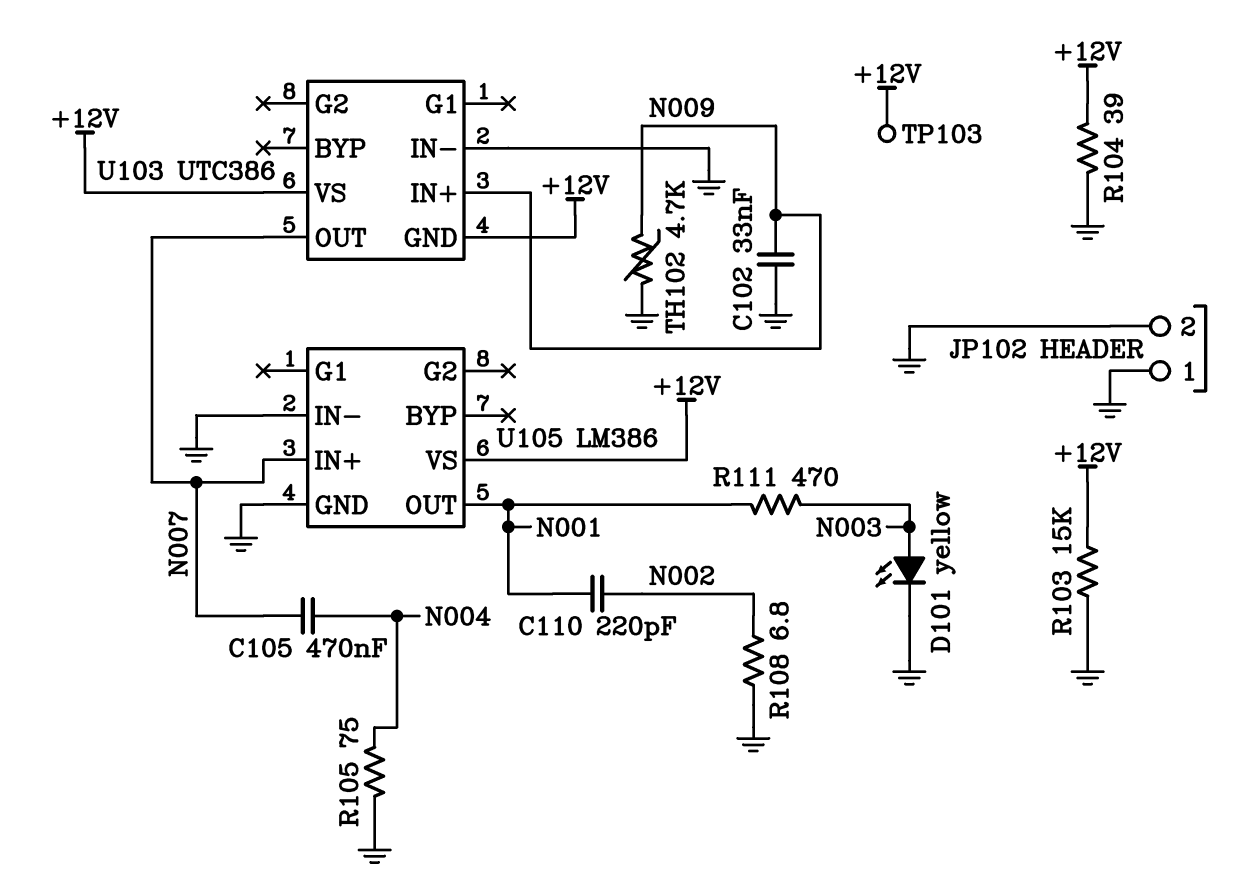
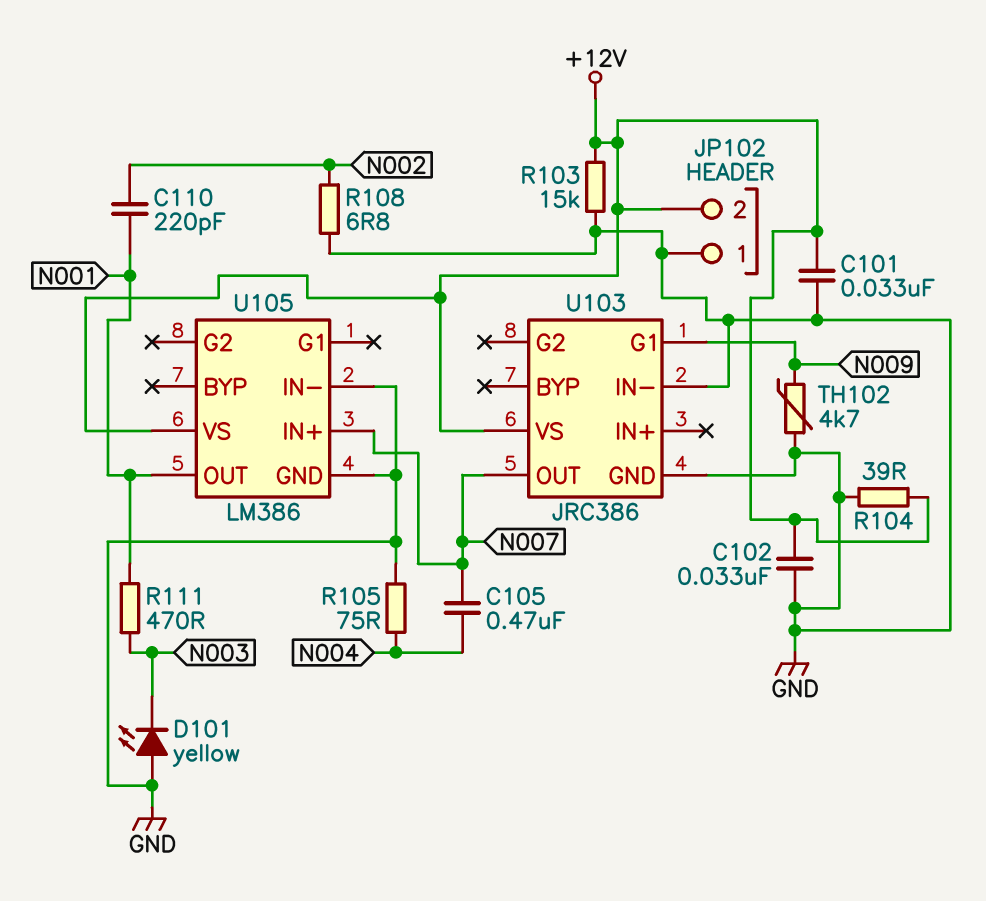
C101: none -> 33nF (+12V, GND)
C102: 33nF (GND, N009) -> 33nF (+12V, GND)
D101: LED yellow (A N003, K GND) -> LED yellow (A GND, K N003)
JP102 pin 2: GND -> +12V
TP103: test point (+12V) -> none
U103: UTC386 -> JRC386
U103 pin G1: none -> N009
U103 pin GND: +12V -> GND
U103 pin IN+: N009 -> none

